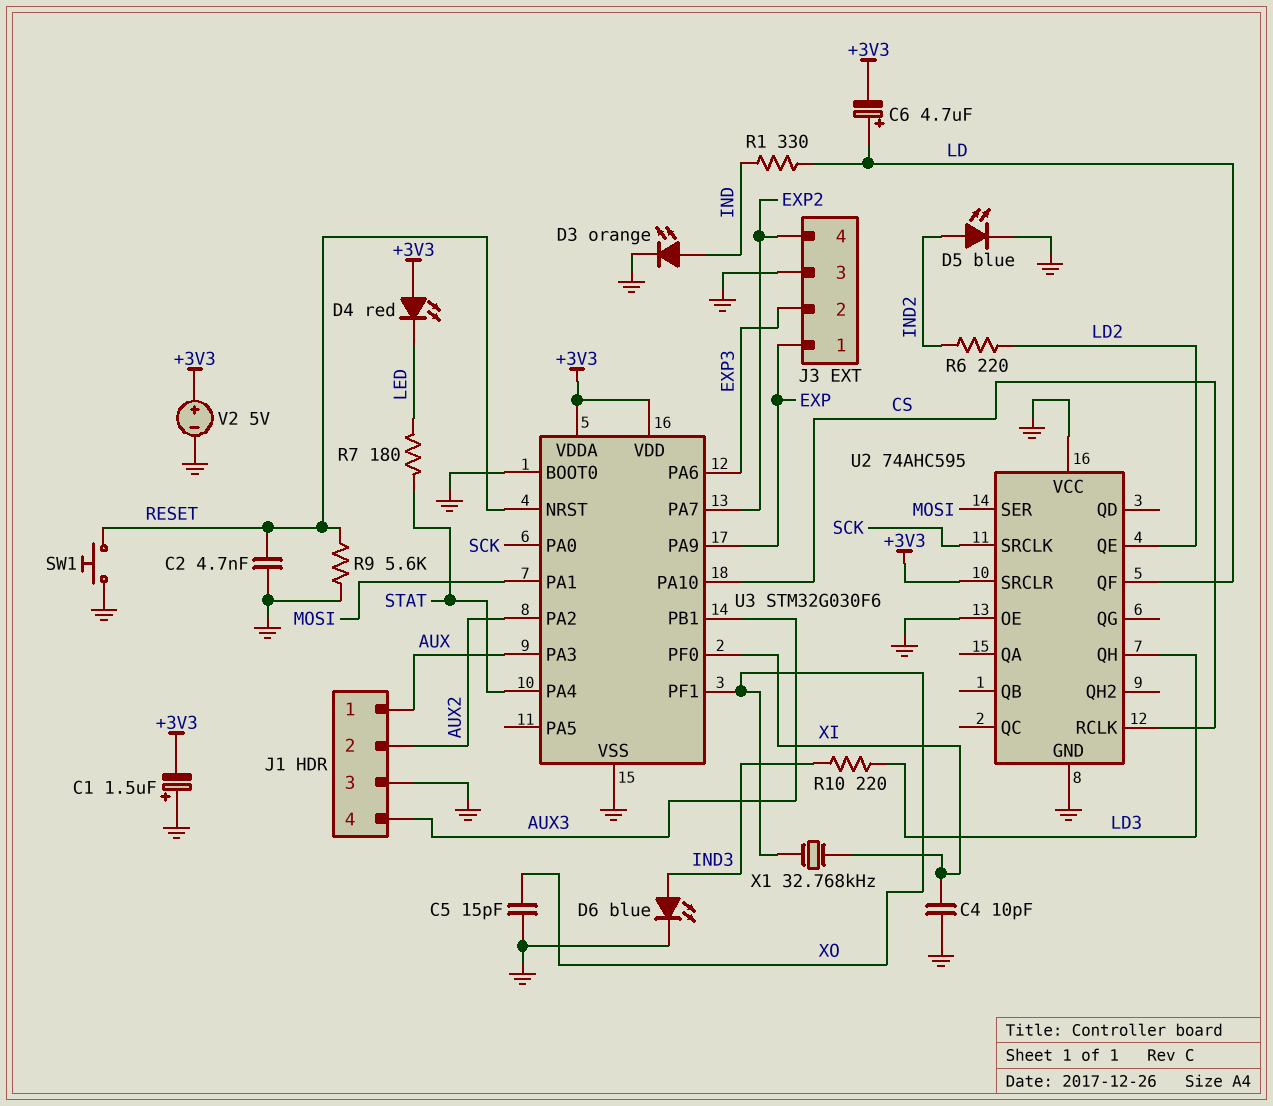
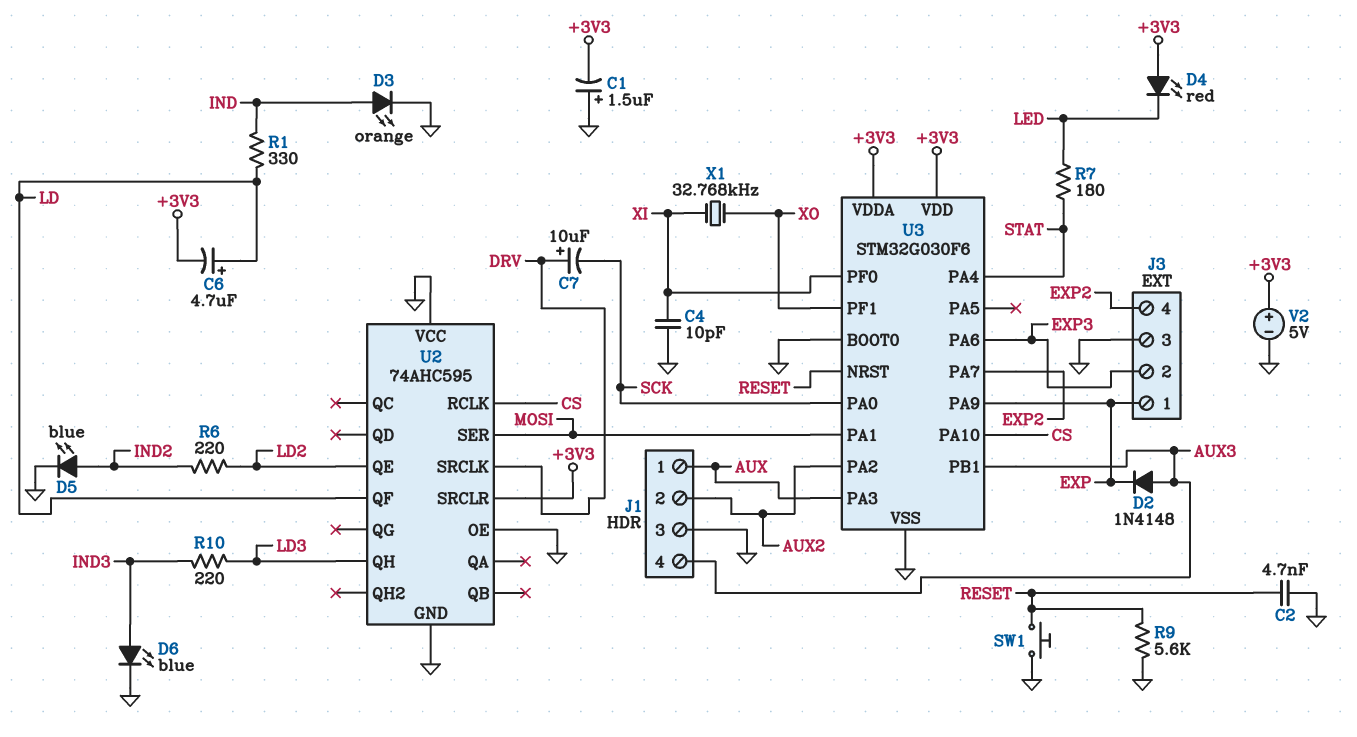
C5: 15pF (GND, XO) -> none
C7: none -> 10uF (plus DRV, minus SCK)
D2: none -> diode 1N4148 (A AUX3, K EXP)
U2 pin SRCLK: SCK -> DRV

